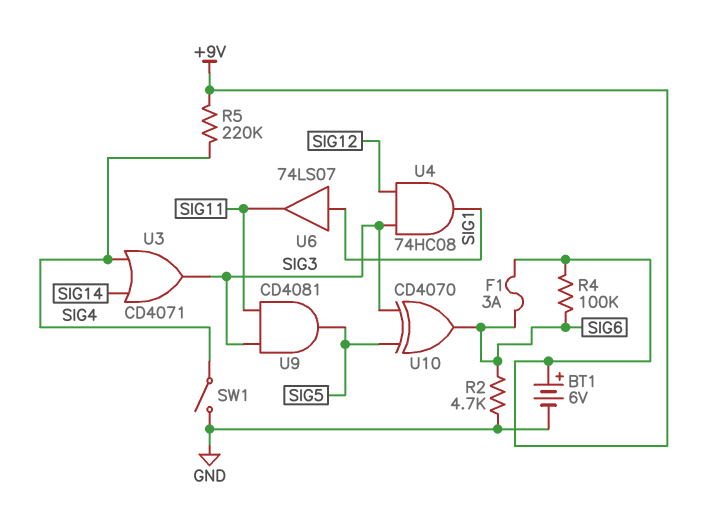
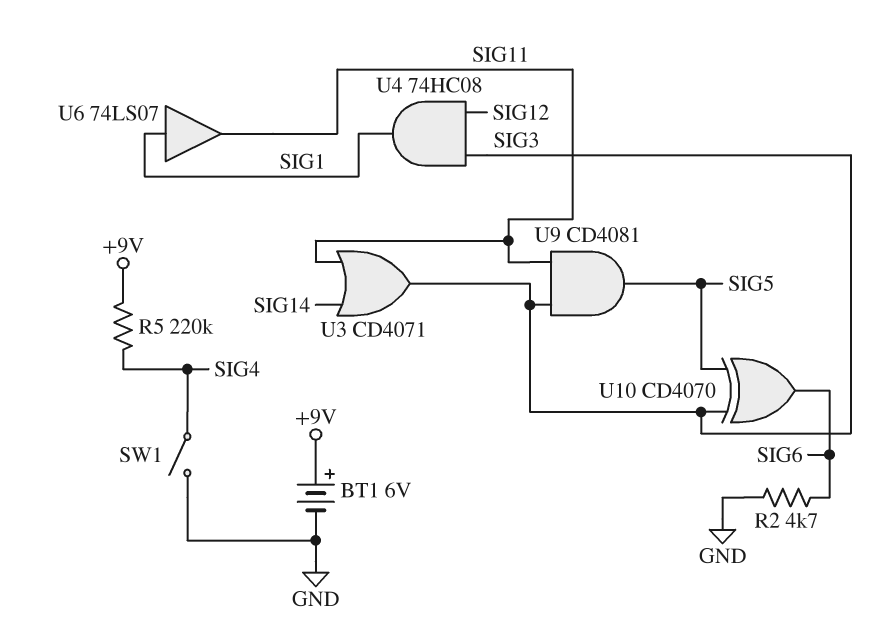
F1: 3A (+9V, SIG6) -> none
R4: 100k (+9V, SIG6) -> none
U3: OR CD4071 (in SIG4, in SIG14, out SIG3) -> OR CD4071 (in SIG11, in SIG14, out SIG3)

